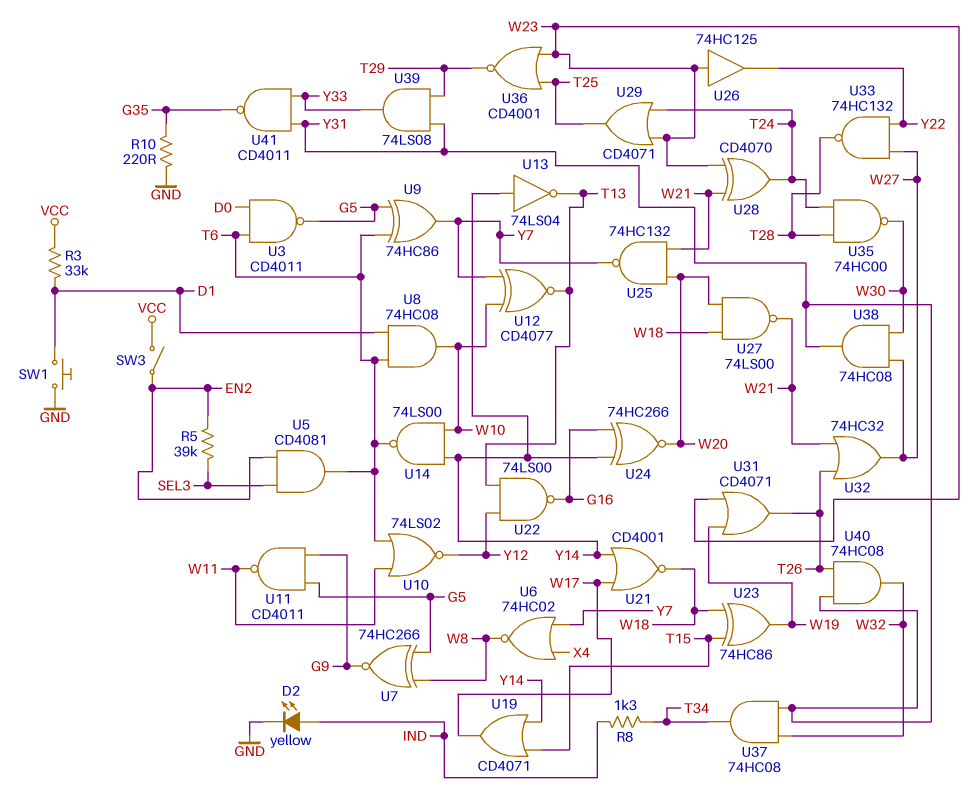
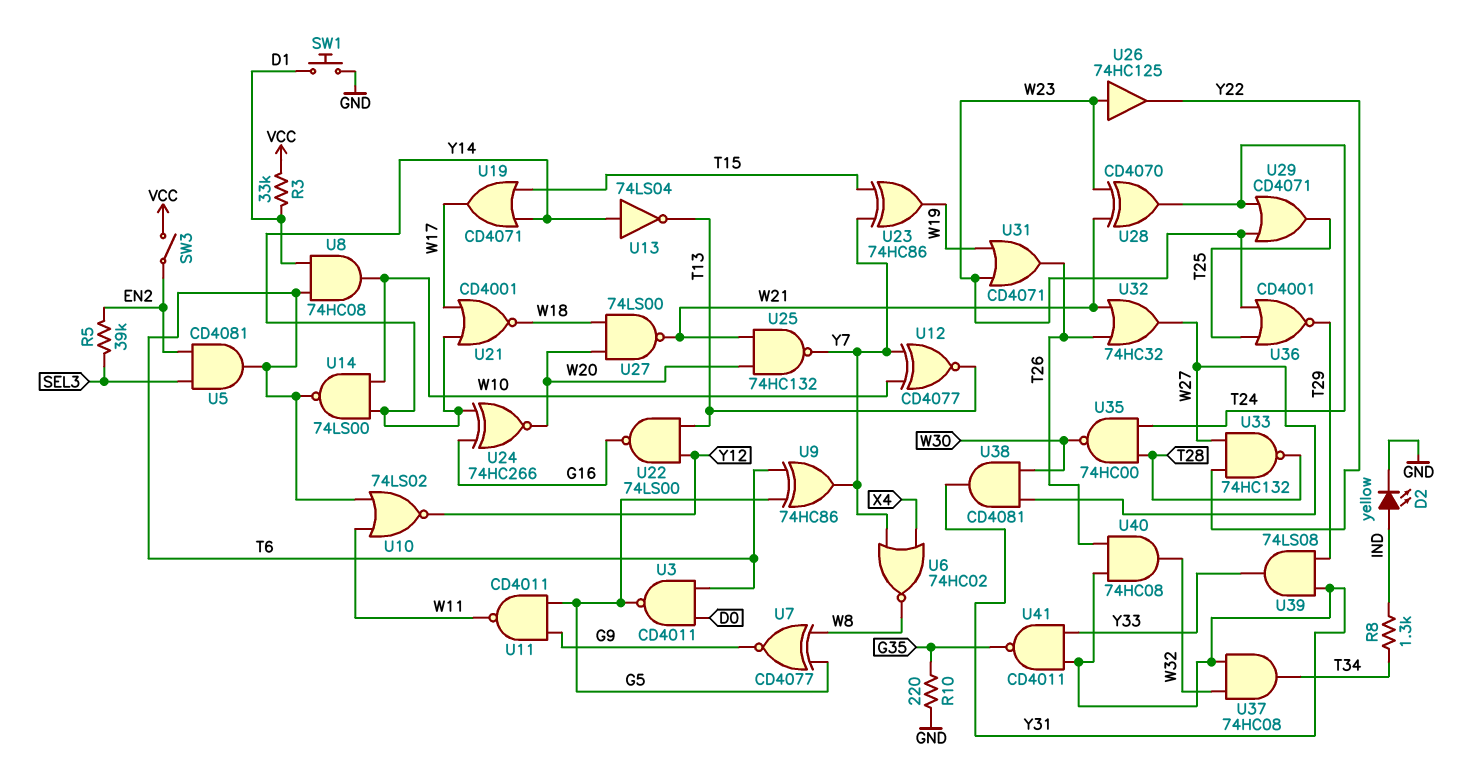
U7: XNOR 74HC266 (in G5, in W8, out G9) -> XNOR CD4077 (in G5, in W8, out G9)
U23: XOR 74HC86 (in T15, in W18, out W19) -> XOR 74HC86 (in T15, in Y7, out W19)
U38: AND 74HC08 (in W27, in W30, out Y31) -> AND CD4081 (in W27, in W30, out Y31)

